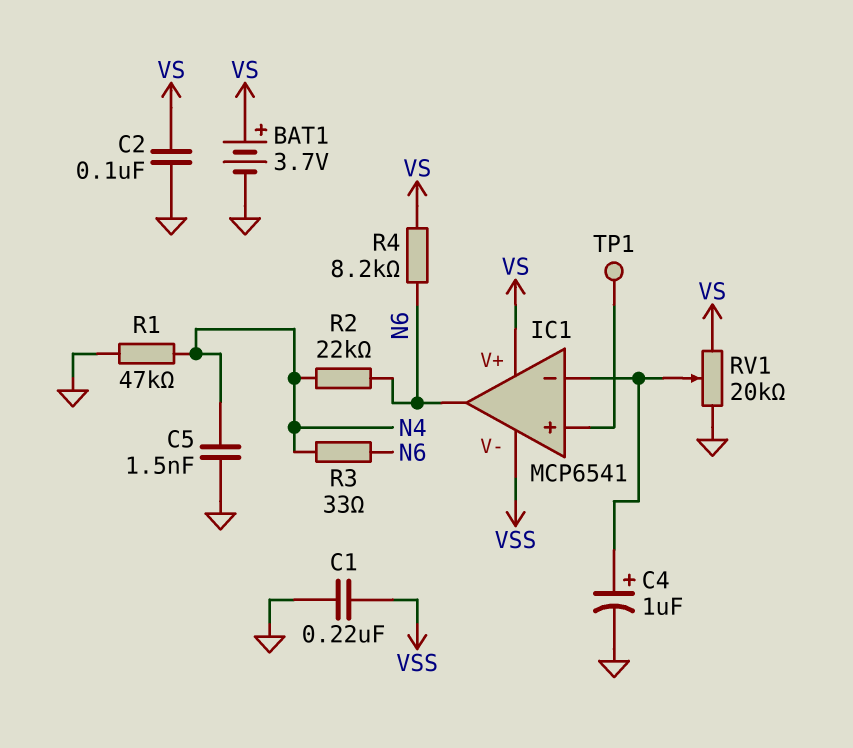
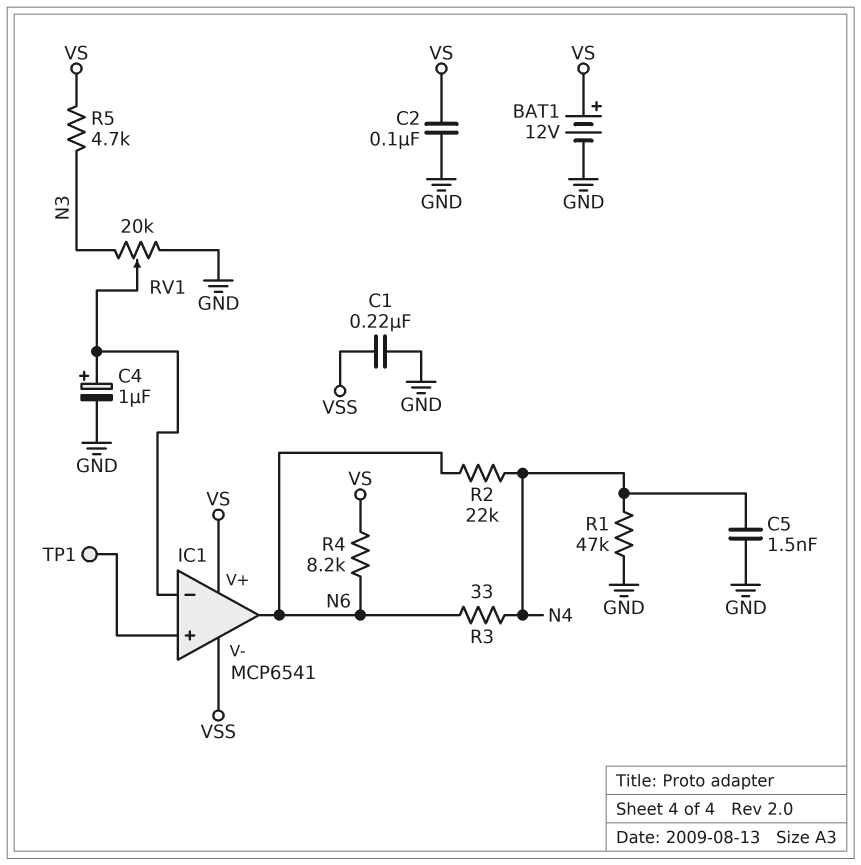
BAT1: 3.7V (plus VS, minus GND) -> 12V (plus VS, minus GND)
R5: none -> 4.7k (N3, VS)
RV1: 20k (GND, VS, wiper IC1/in-) -> 20k (GND, N3, wiper IC1/in-)

